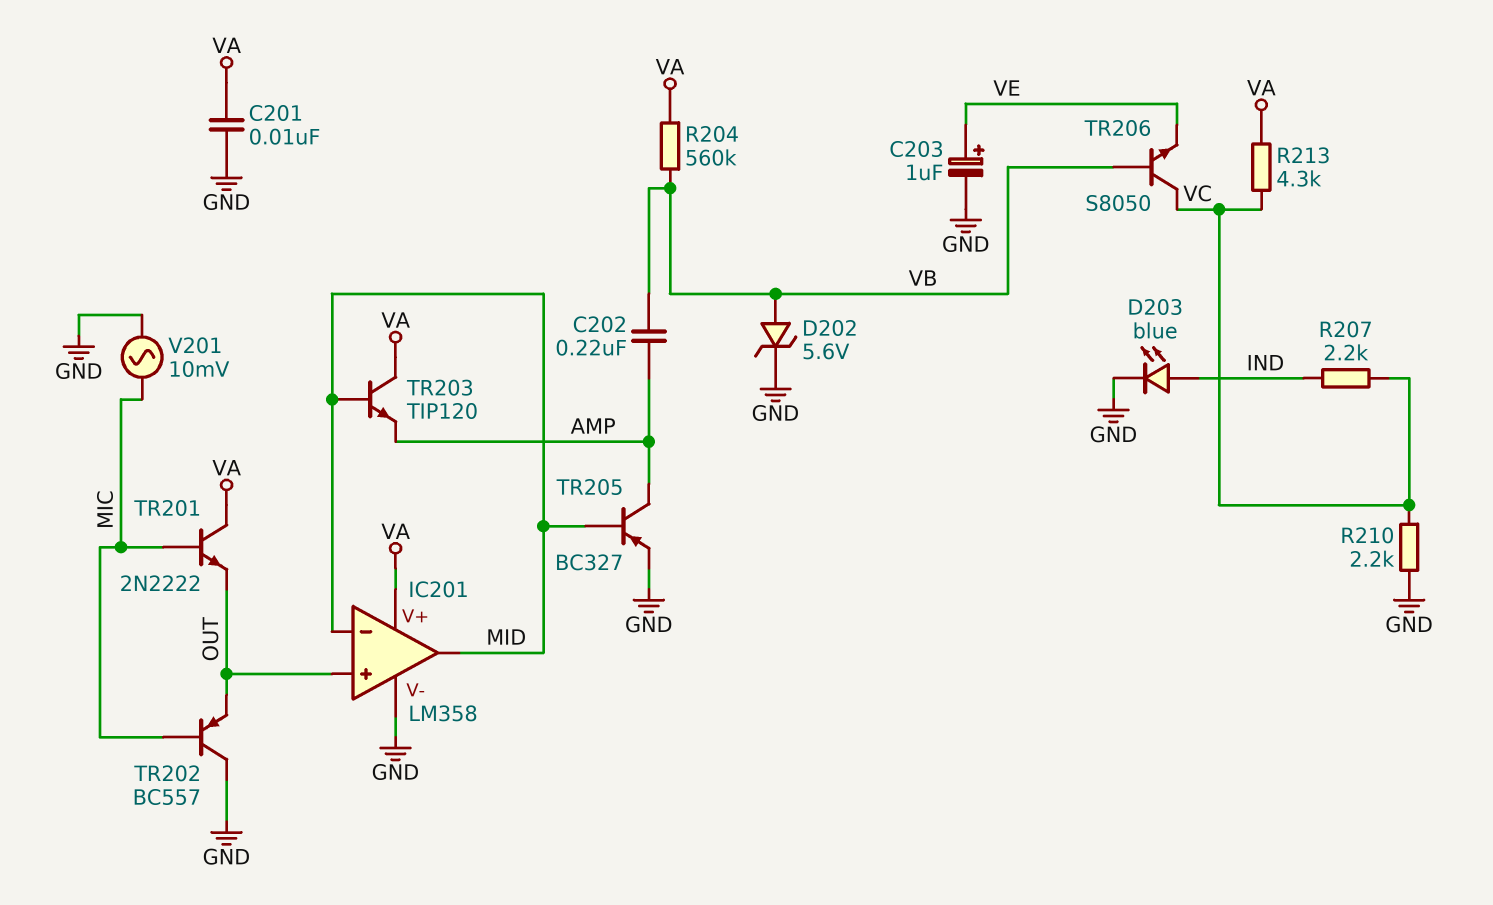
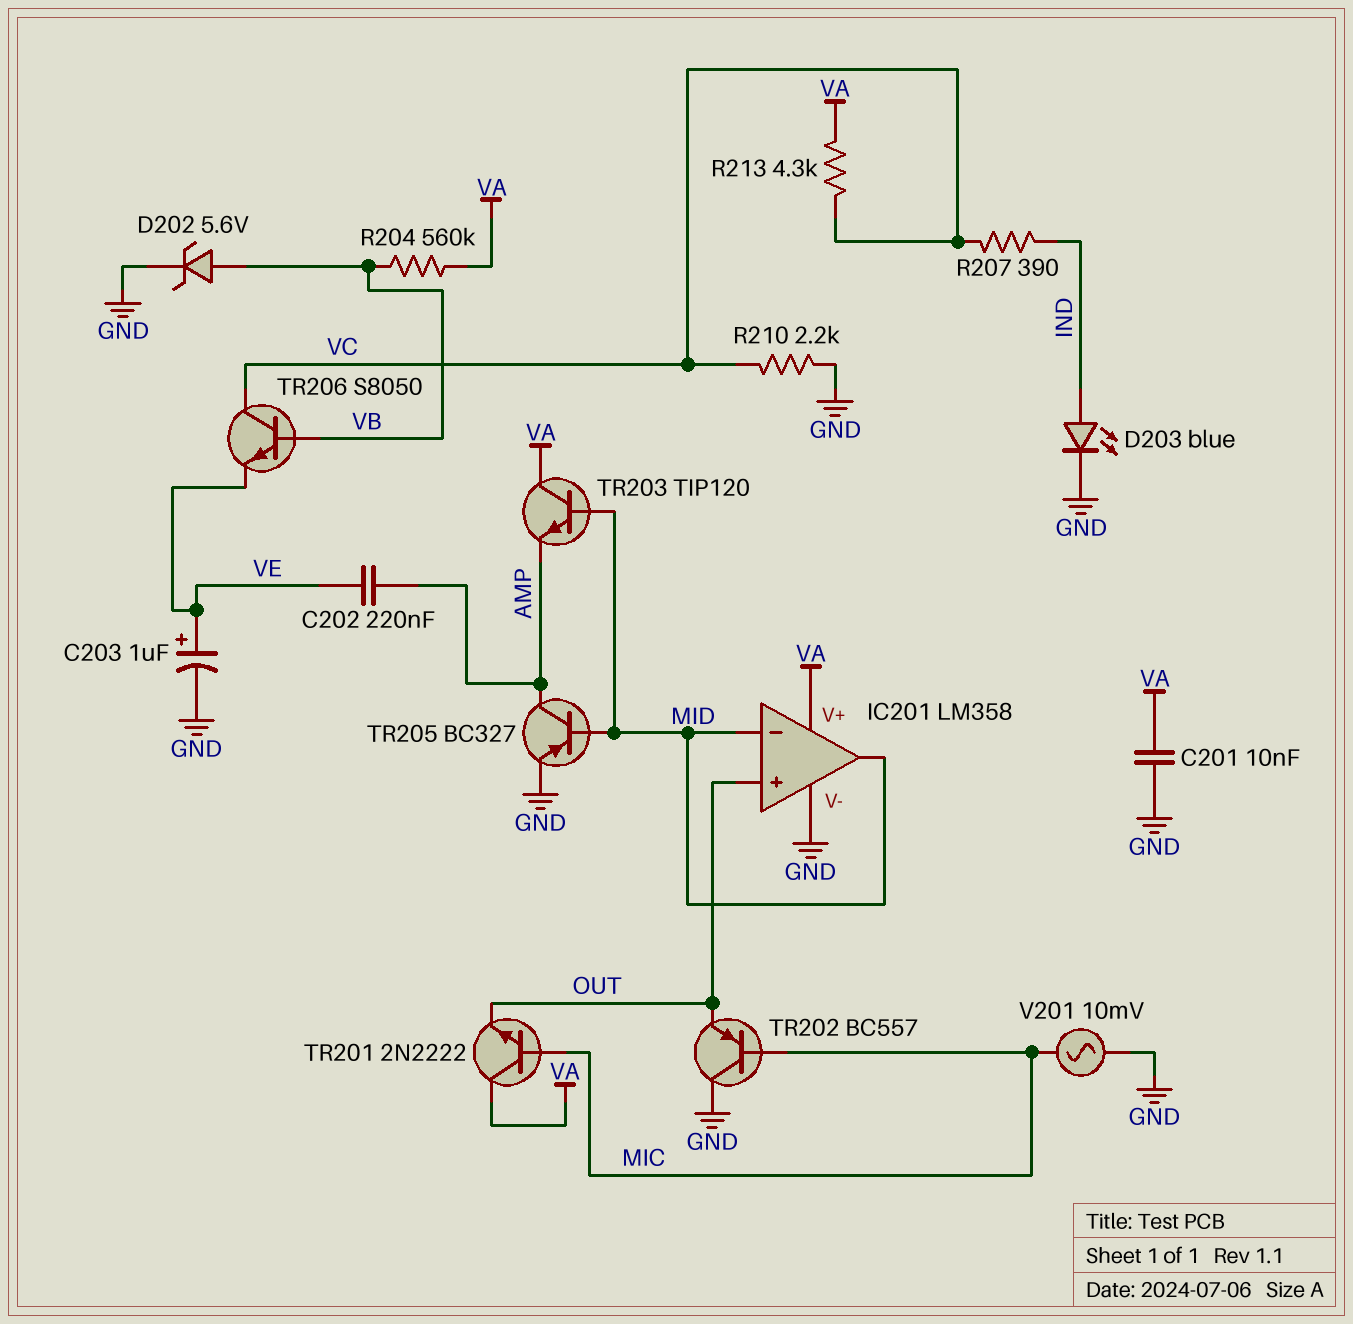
C202: 220nF (AMP, VB) -> 220nF (AMP, VE)
R207: 2.2k (IND, VC) -> 390 (IND, VC)

